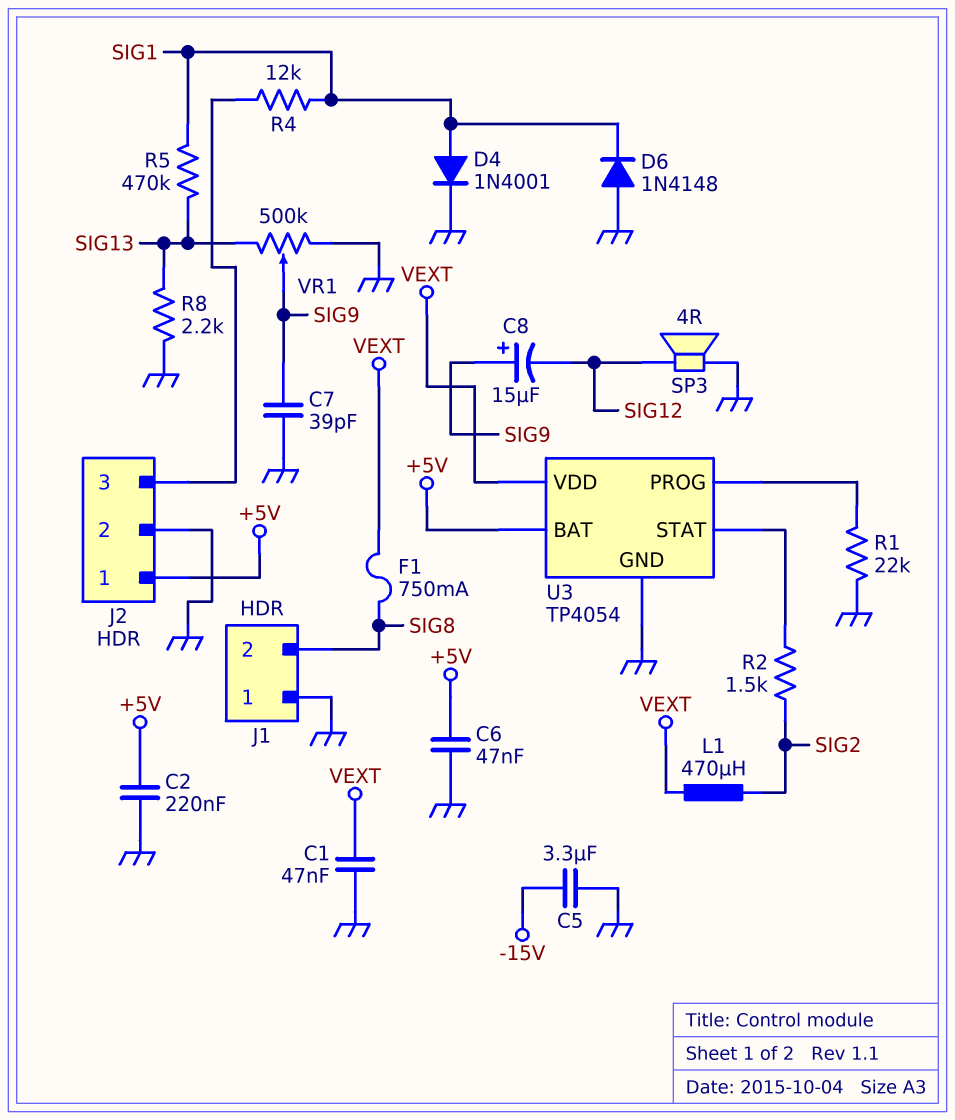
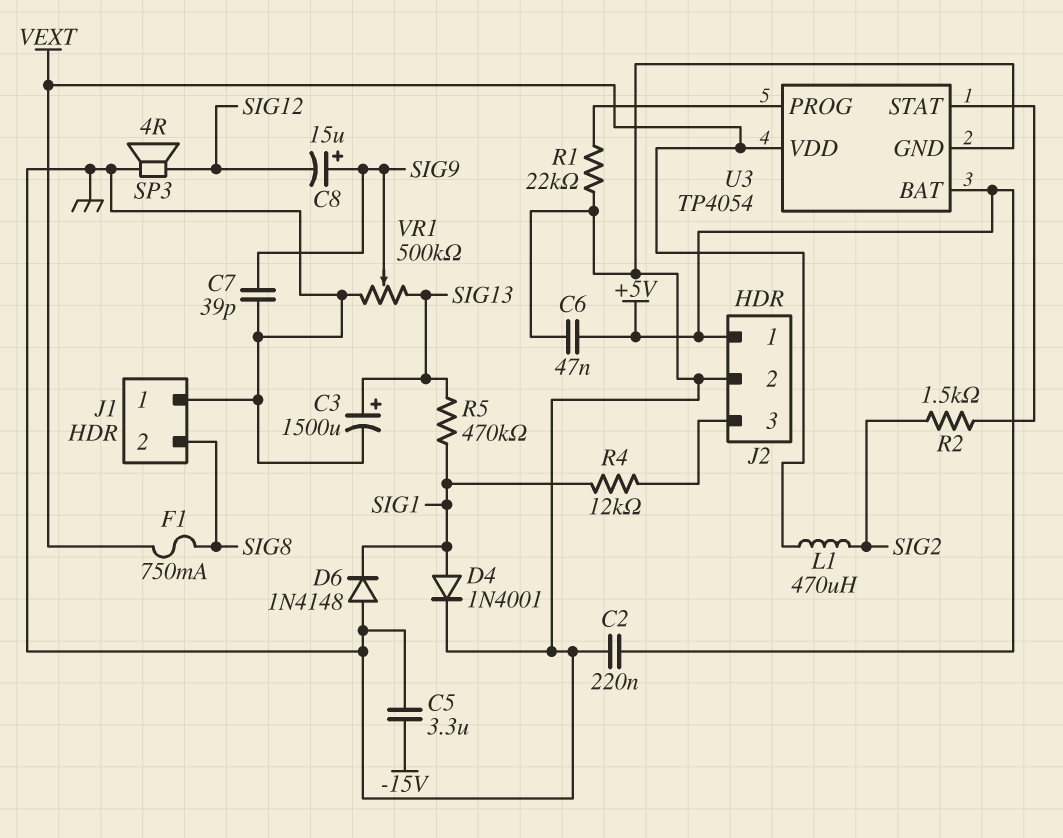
C1: 47nF (GND, VEXT) -> none
C3: none -> 1500uF (plus SIG13, minus GND)
R8: 2.2k (GND, SIG13) -> none

